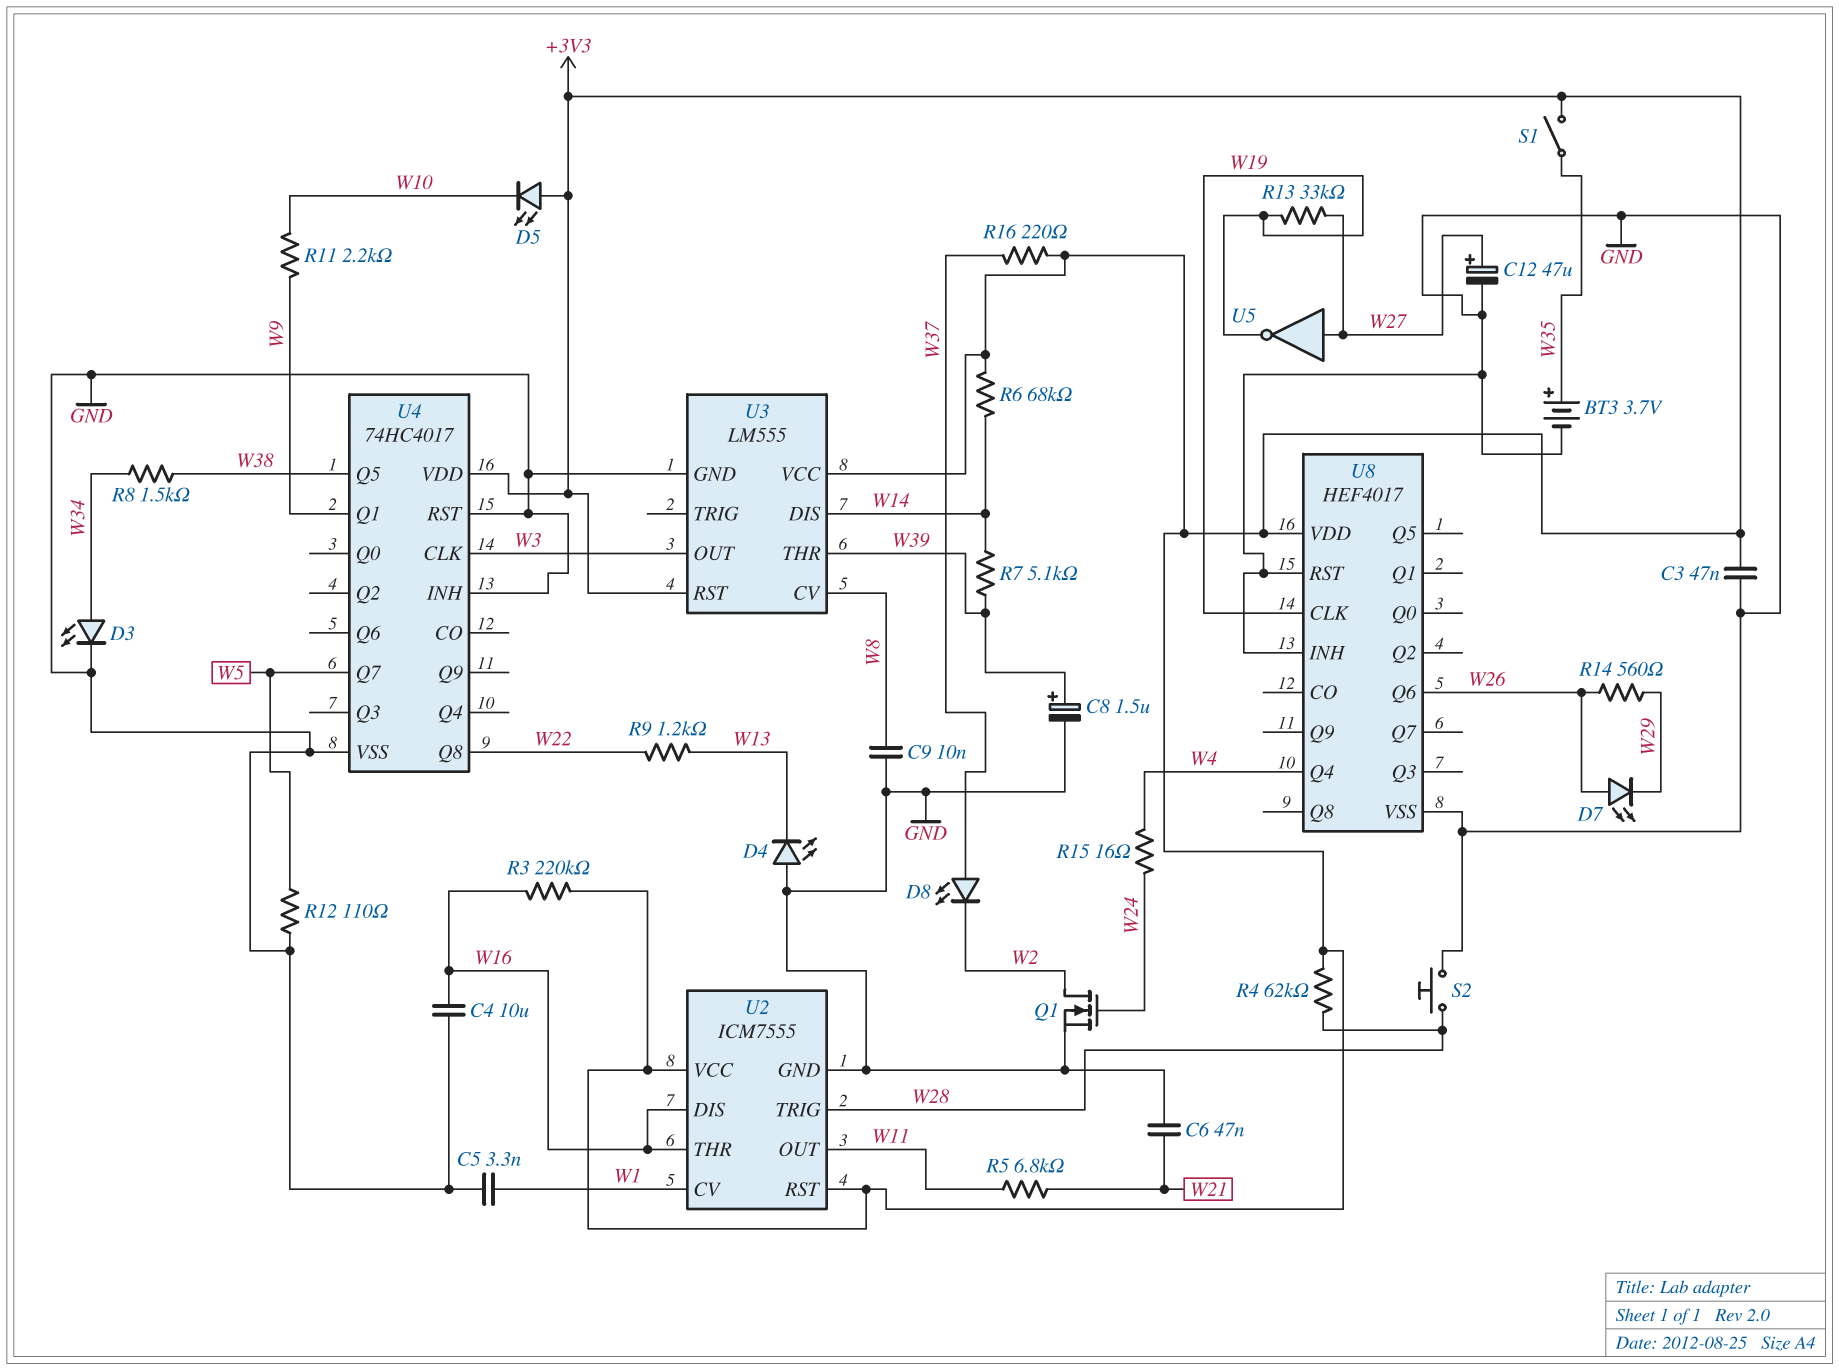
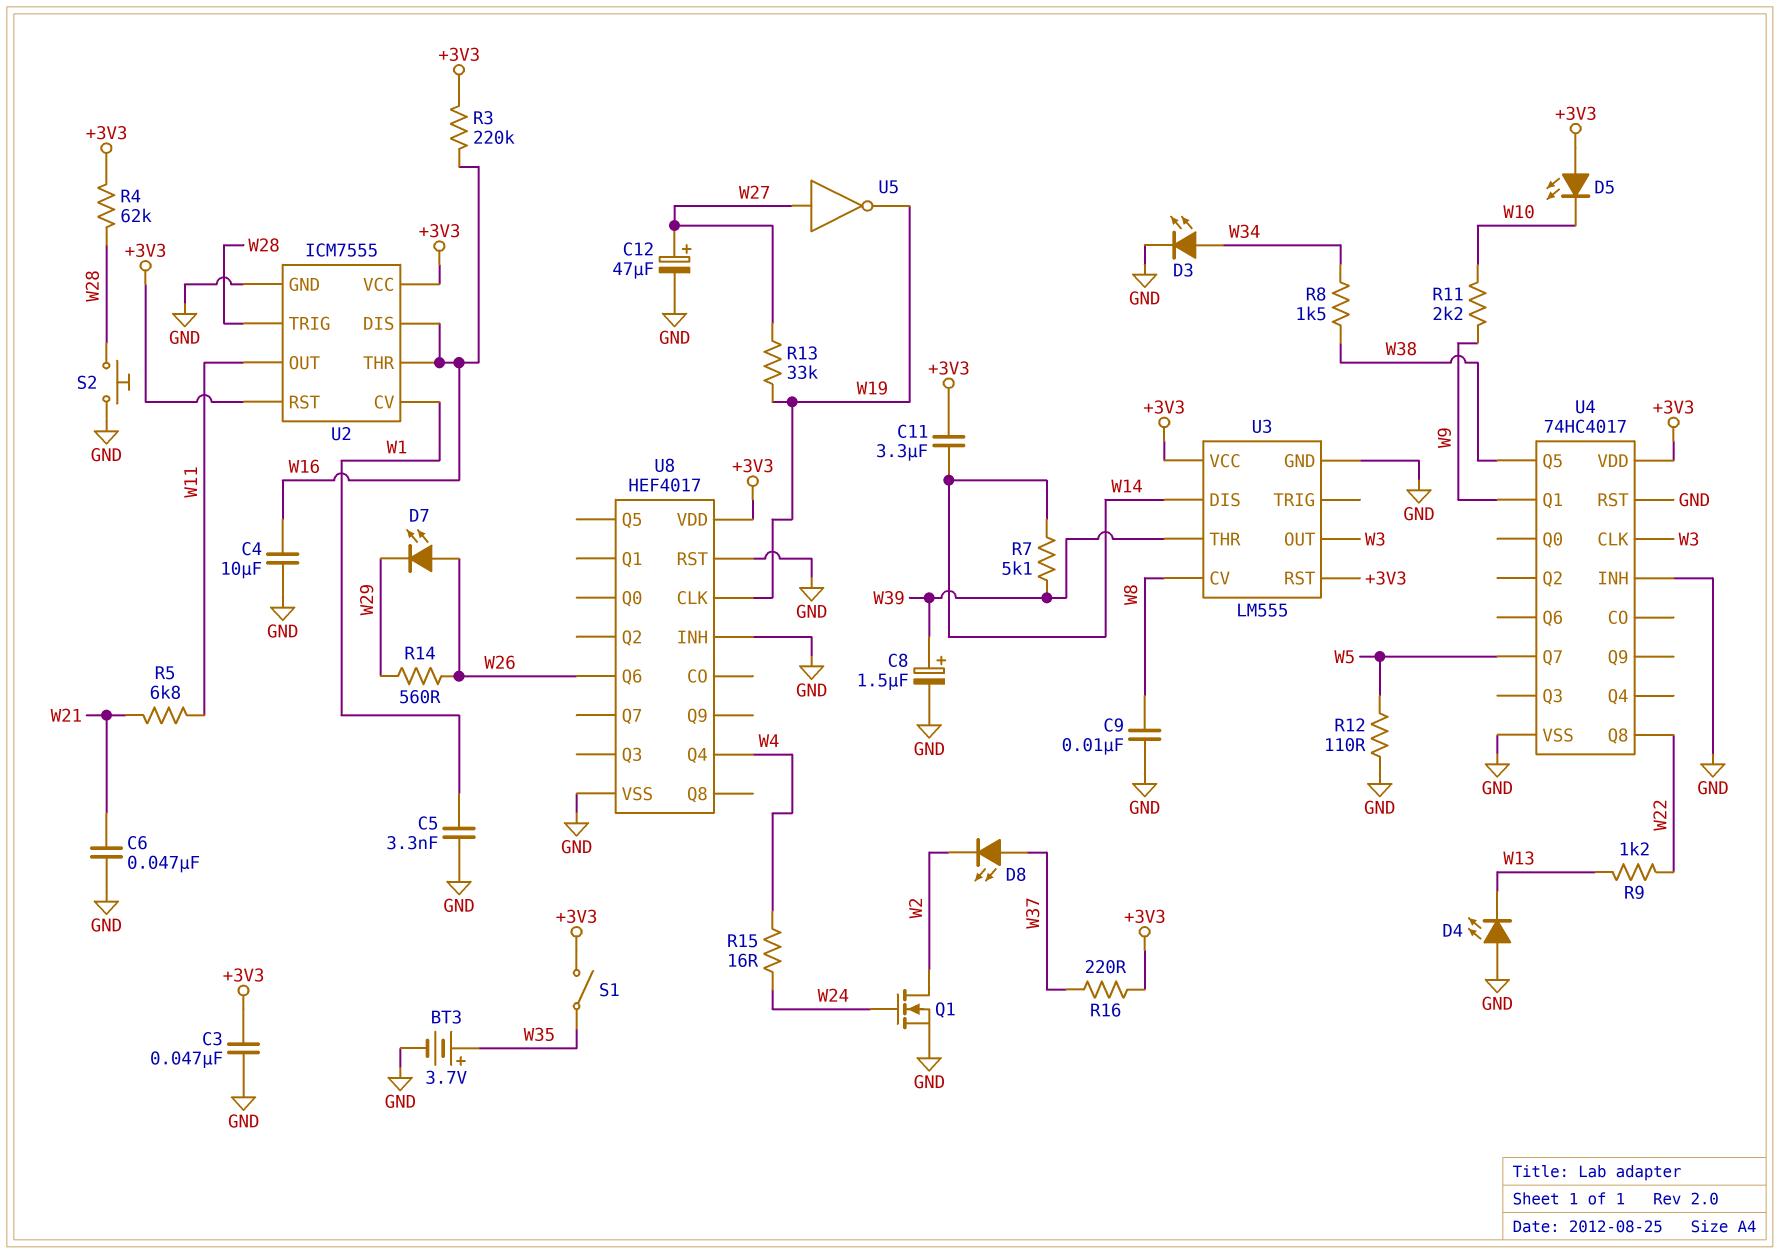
C11: none -> 3.3uF (+3V3, W14)
R6: 68k (+3V3, W14) -> none

